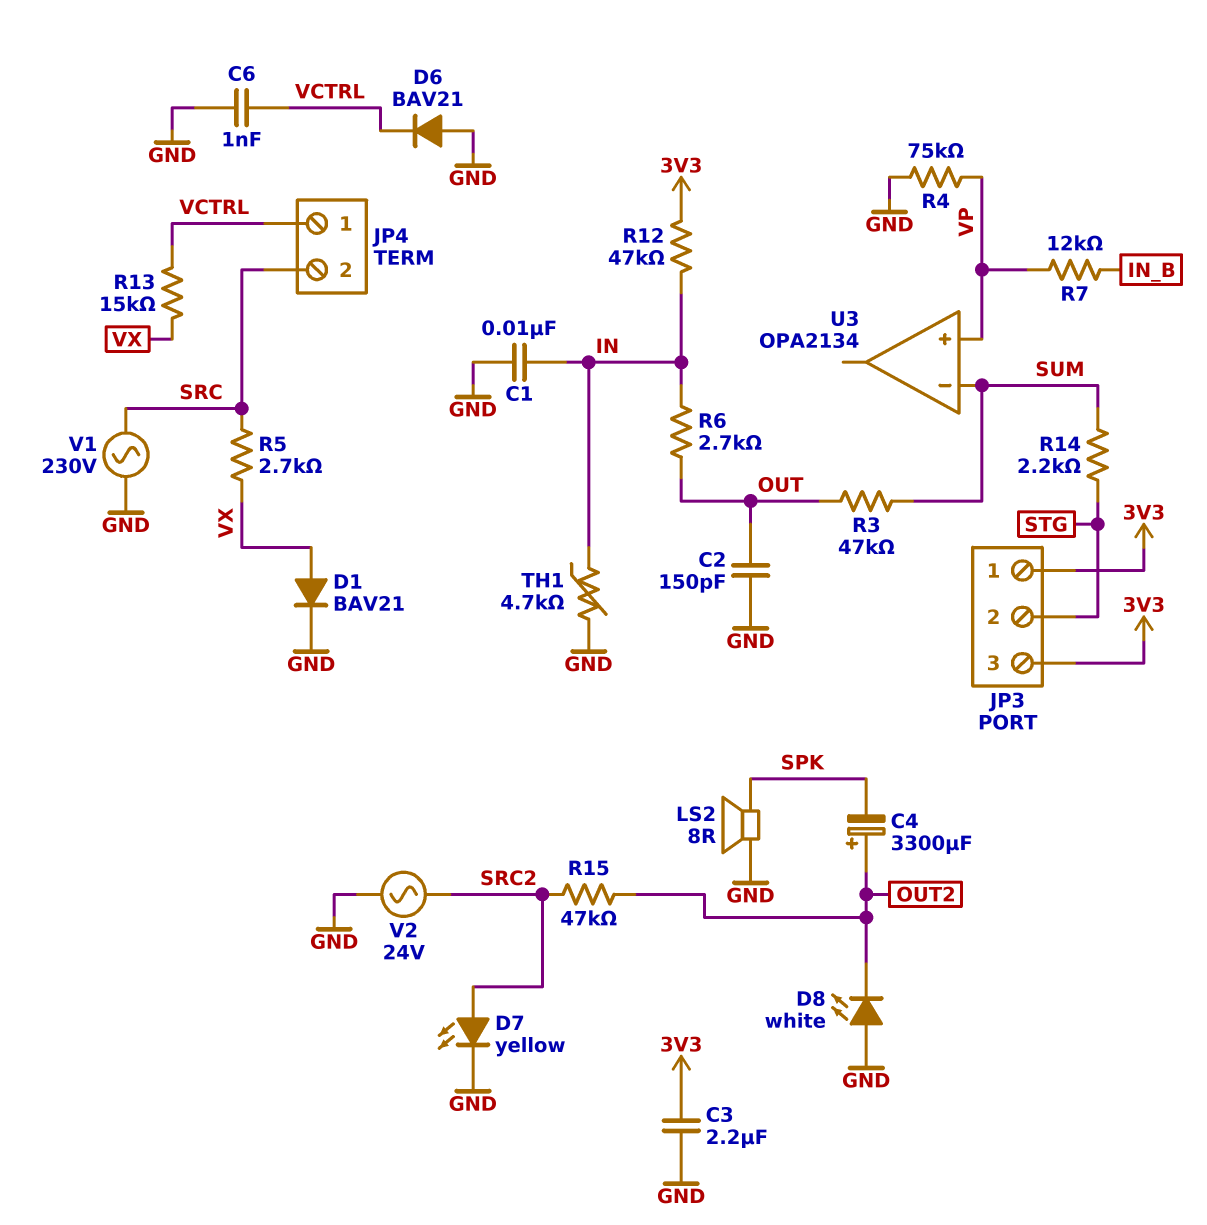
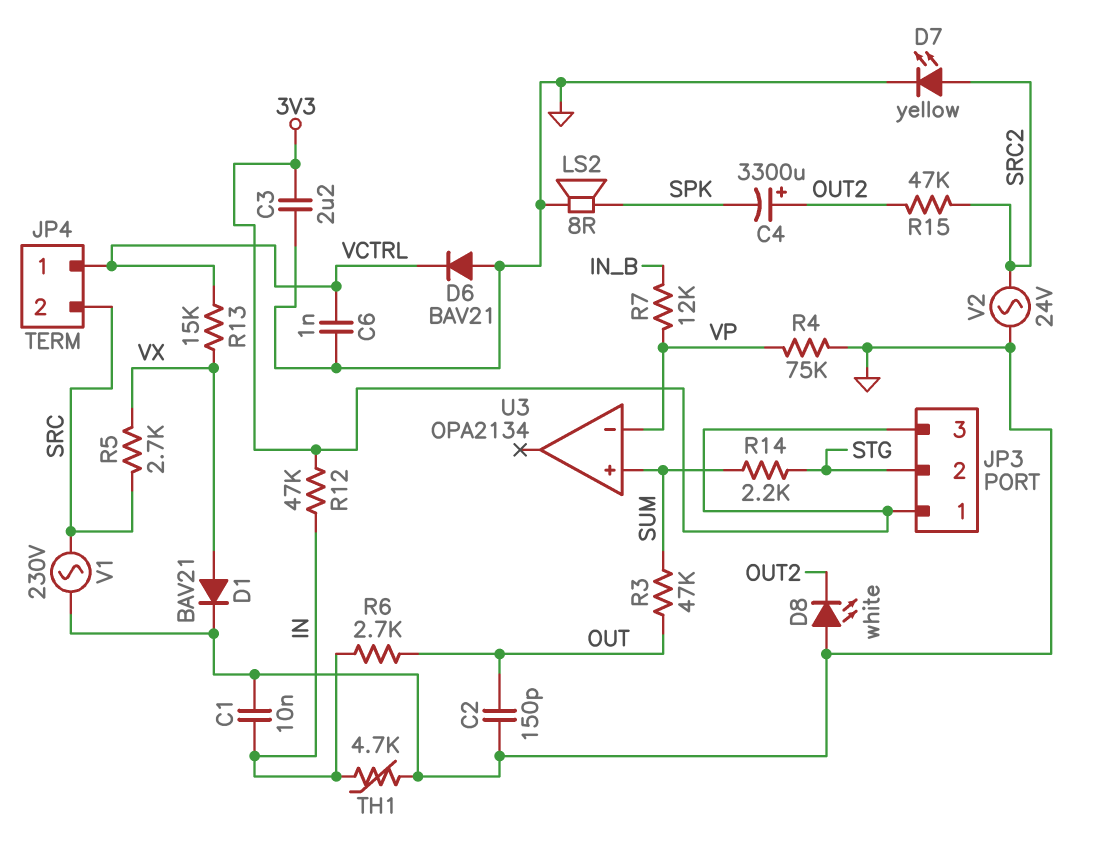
U3 pin in+: VP -> SUM
U3 pin in-: SUM -> VP

